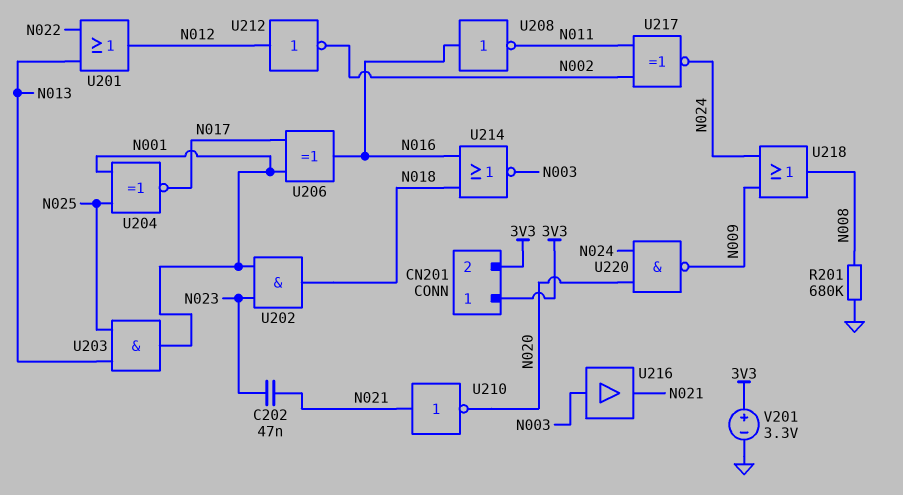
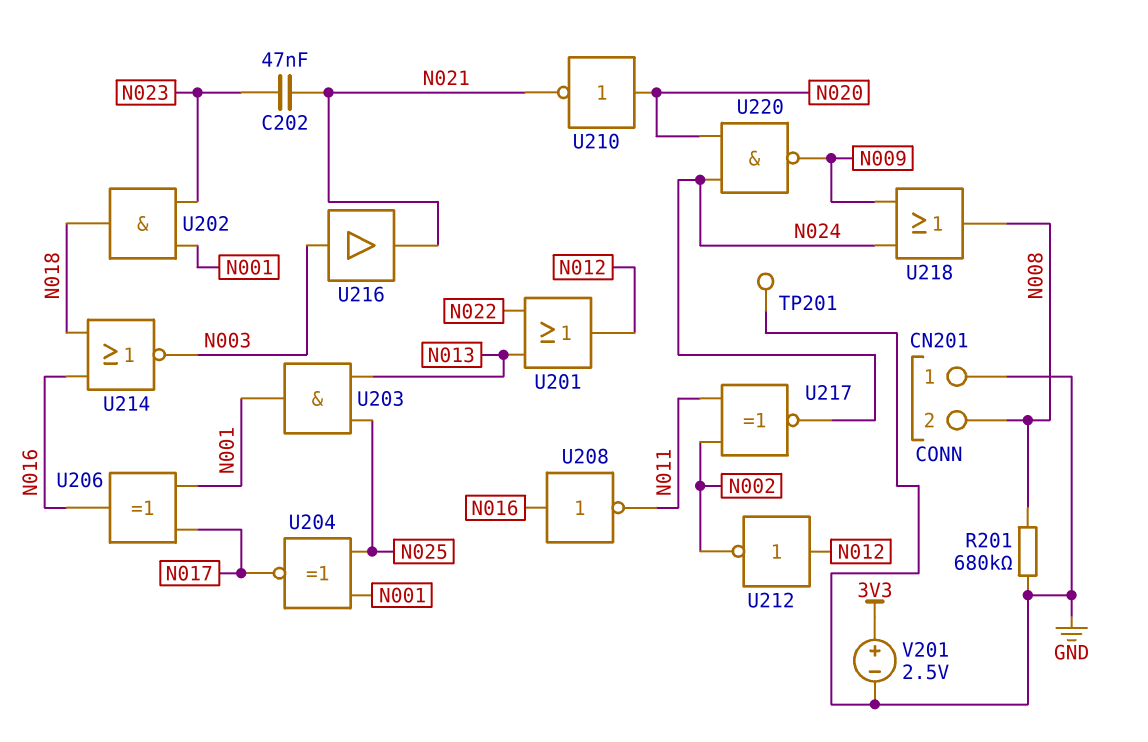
CN201 pin 1: 3V3 -> GND
CN201 pin 2: 3V3 -> N008
TP201: none -> test point (GND)
U210: NOT (in N021, out N020) -> NOT (in N020, out N021)
V201: 3.3V (plus 3V3, minus GND) -> 2.5V (plus 3V3, minus GND)

